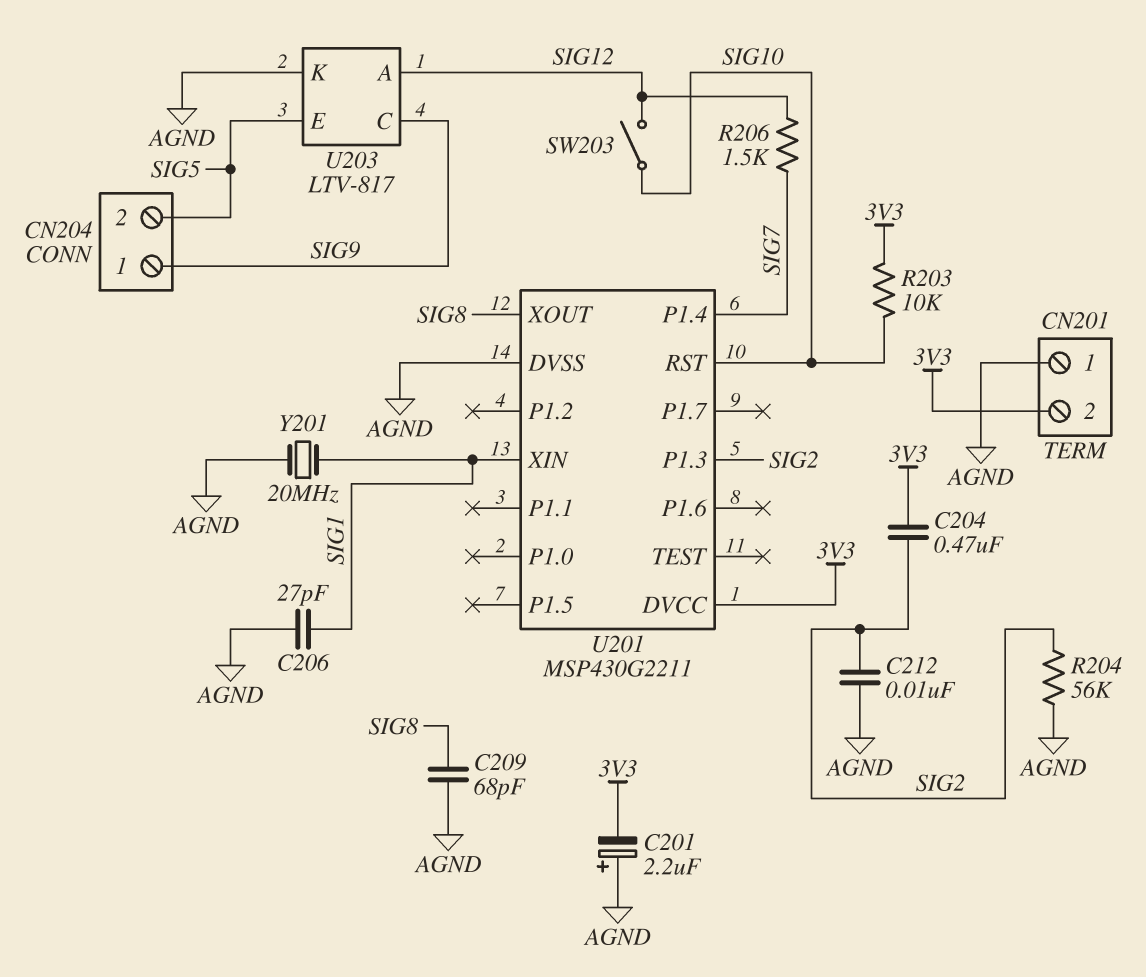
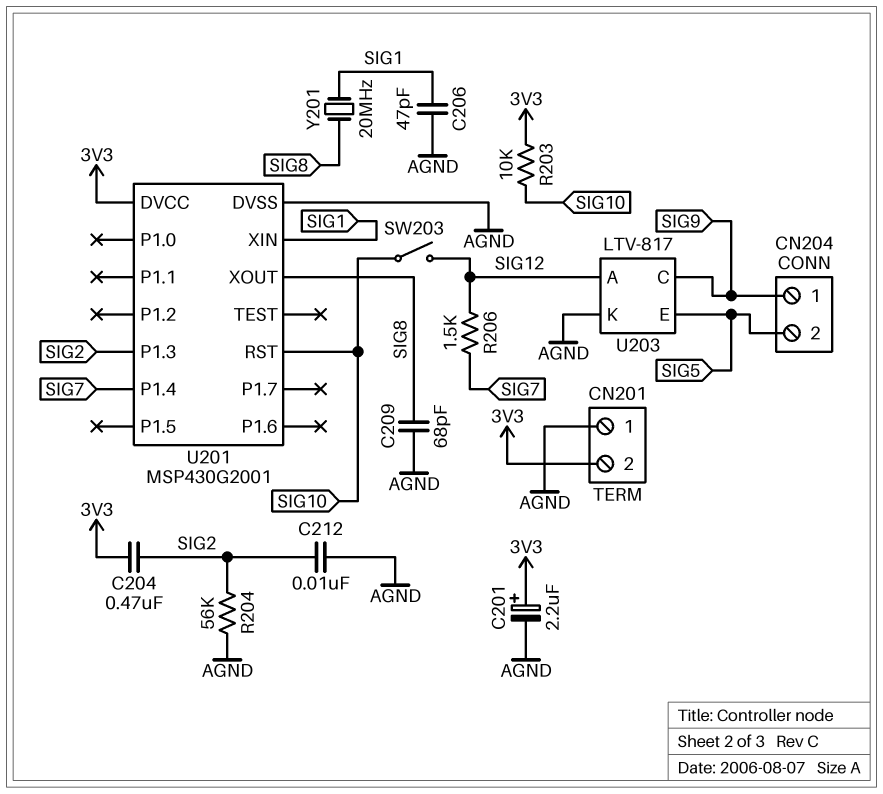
C201: 2.2uF (plus AGND, minus 3V3) -> 2.2uF (plus 3V3, minus AGND)
C206: 27pF (AGND, SIG1) -> 47pF (AGND, SIG1)
U201: MSP430G2211 -> MSP430G2001
Y201: 20MHz (AGND, SIG1) -> 20MHz (SIG1, SIG8)

